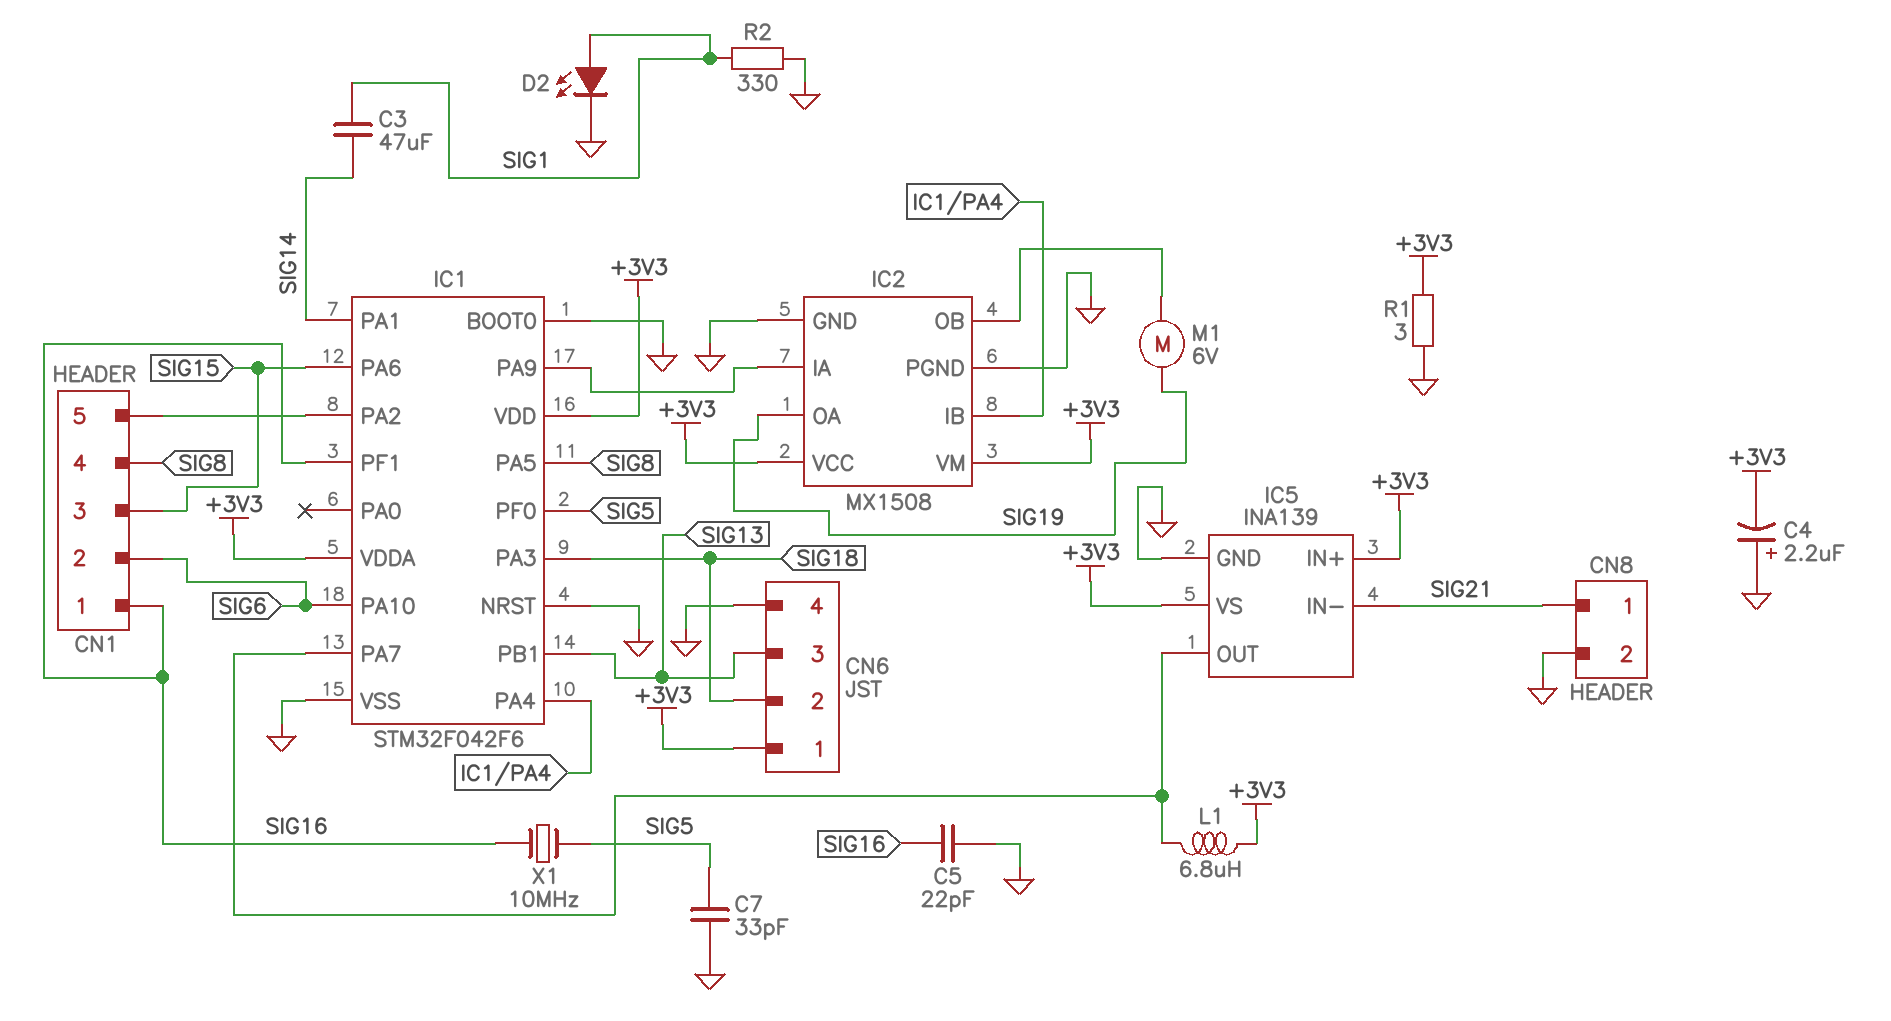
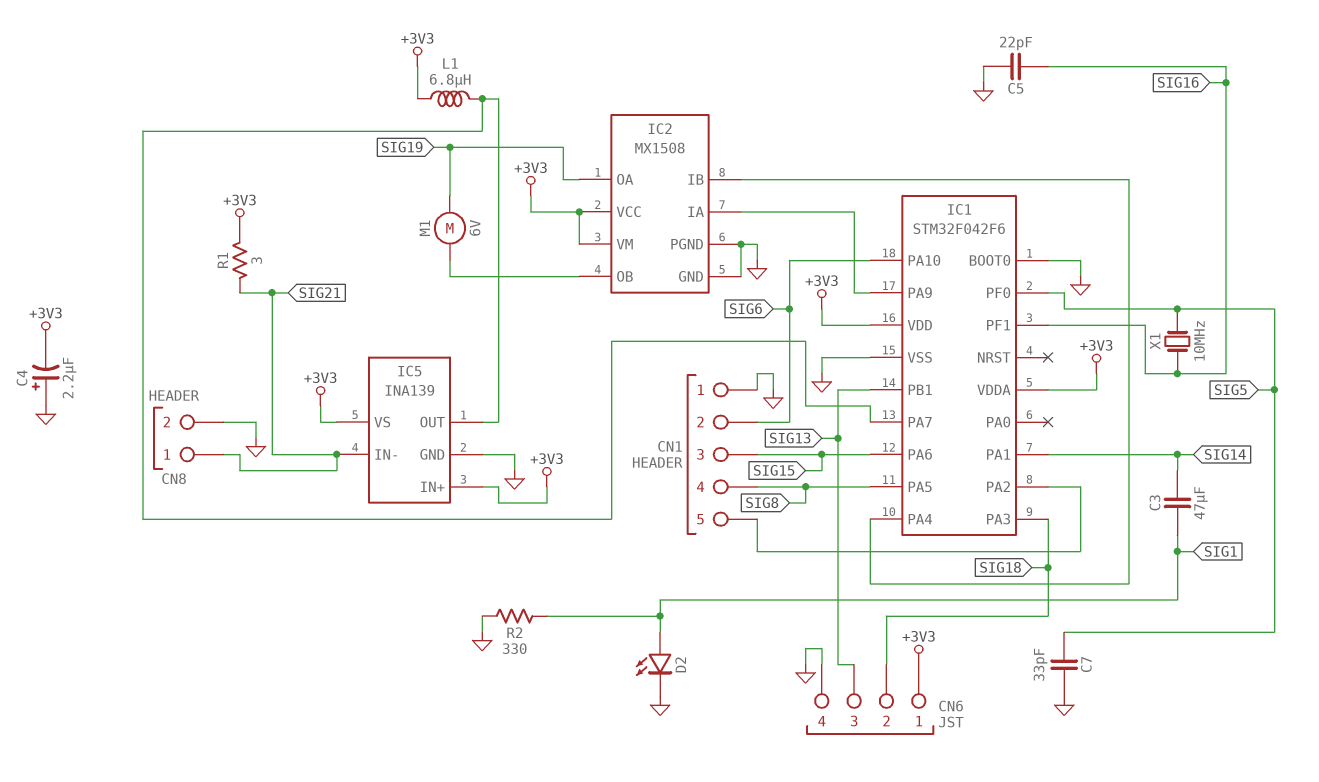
CN1 pin 1: SIG16 -> GND
IC1 pin NRST: GND -> none
R1: 3 (+3V3, GND) -> 3 (+3V3, SIG21)

